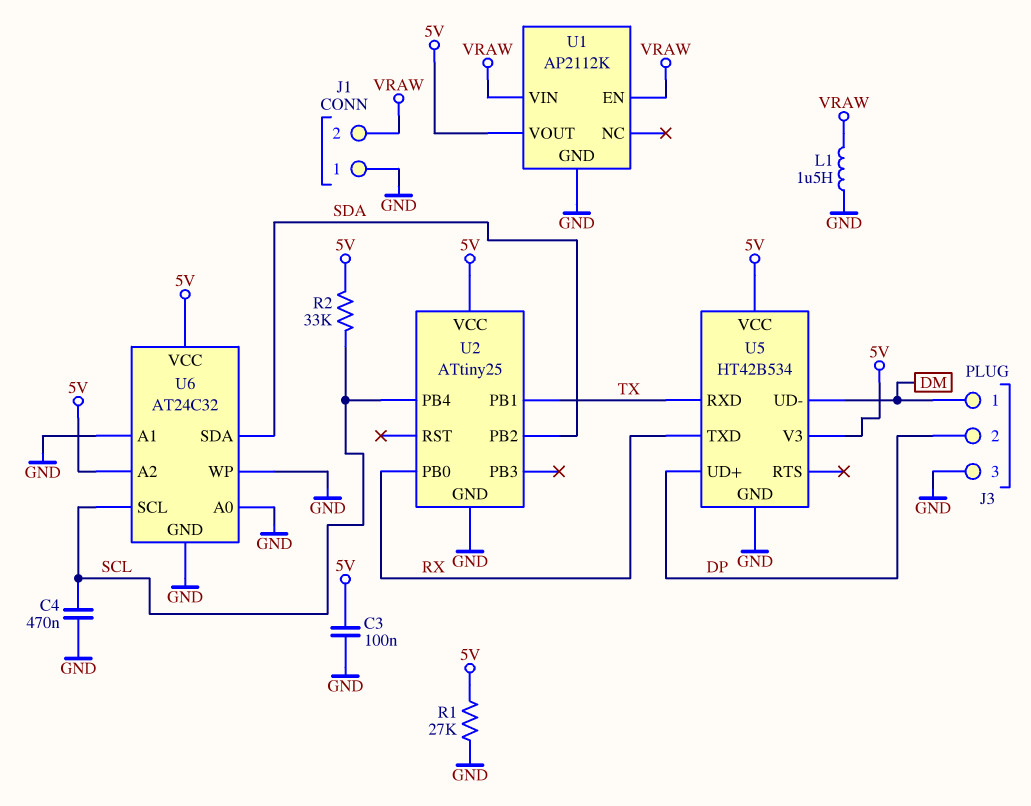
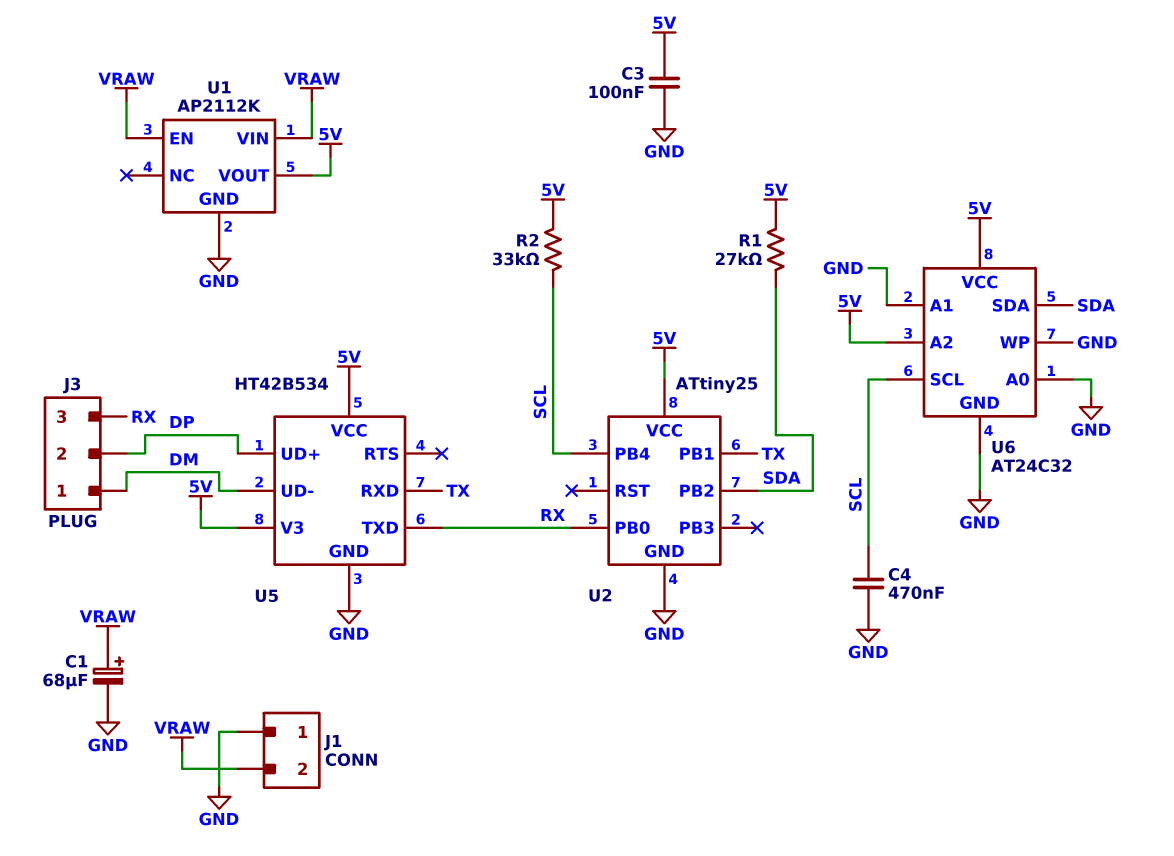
C1: none -> 68uF (plus VRAW, minus GND)
J3 pin 3: GND -> RX
L1: 1.5uH (GND, VRAW) -> none
R1: 27k (5V, GND) -> 27k (5V, SDA)

